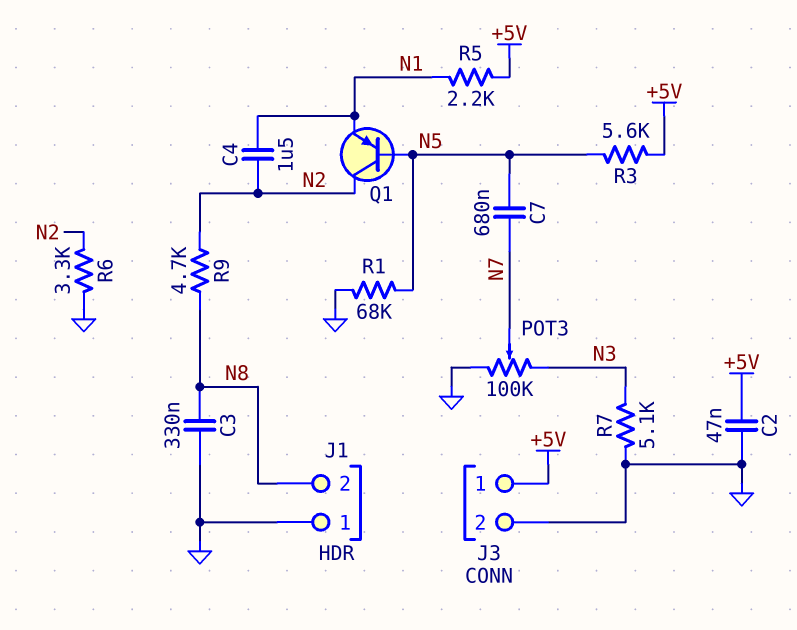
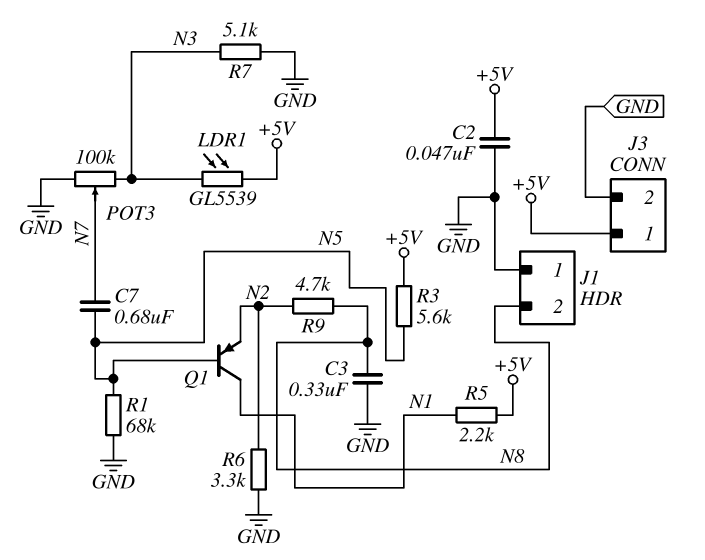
C4: 1.5uF (N1, N2) -> none
LDR1: none -> GL5539 (+5V, N3)
Q1: PNP (B N5, C N2, E N1) -> PNP (B N5, C N1, E N2)

